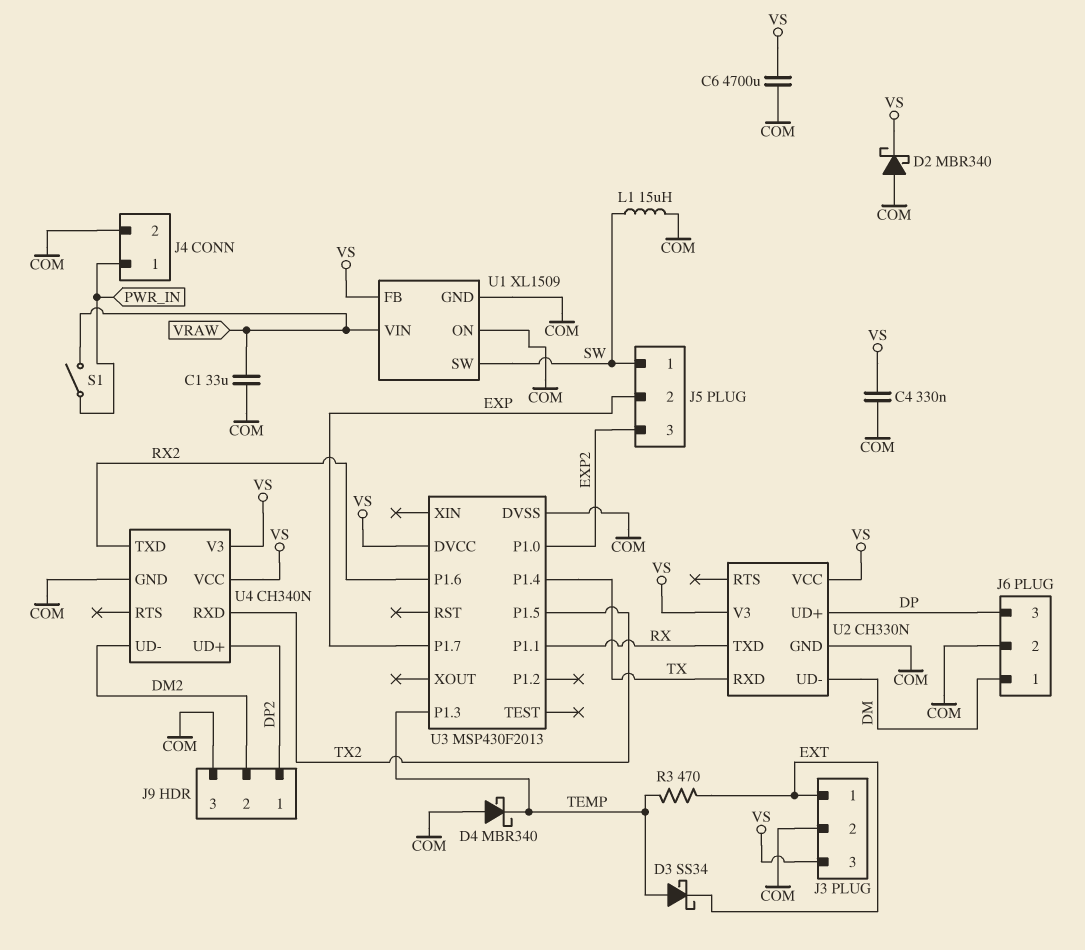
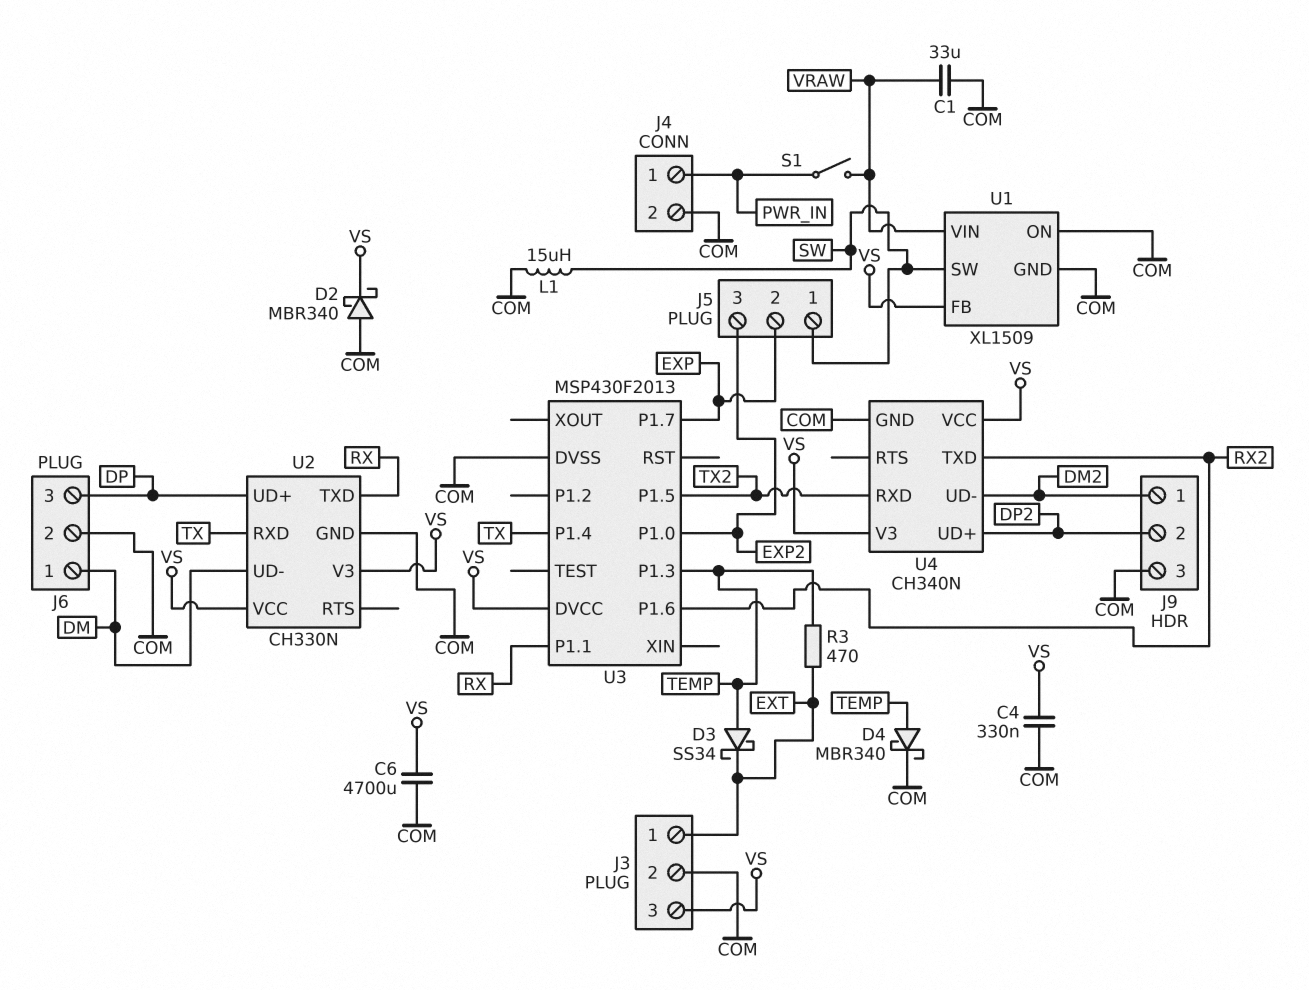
D4: schottky MBR340 (A COM, K TEMP) -> schottky MBR340 (A TEMP, K COM)
J9 pin 1: DP2 -> DM2
J9 pin 2: DM2 -> DP2

